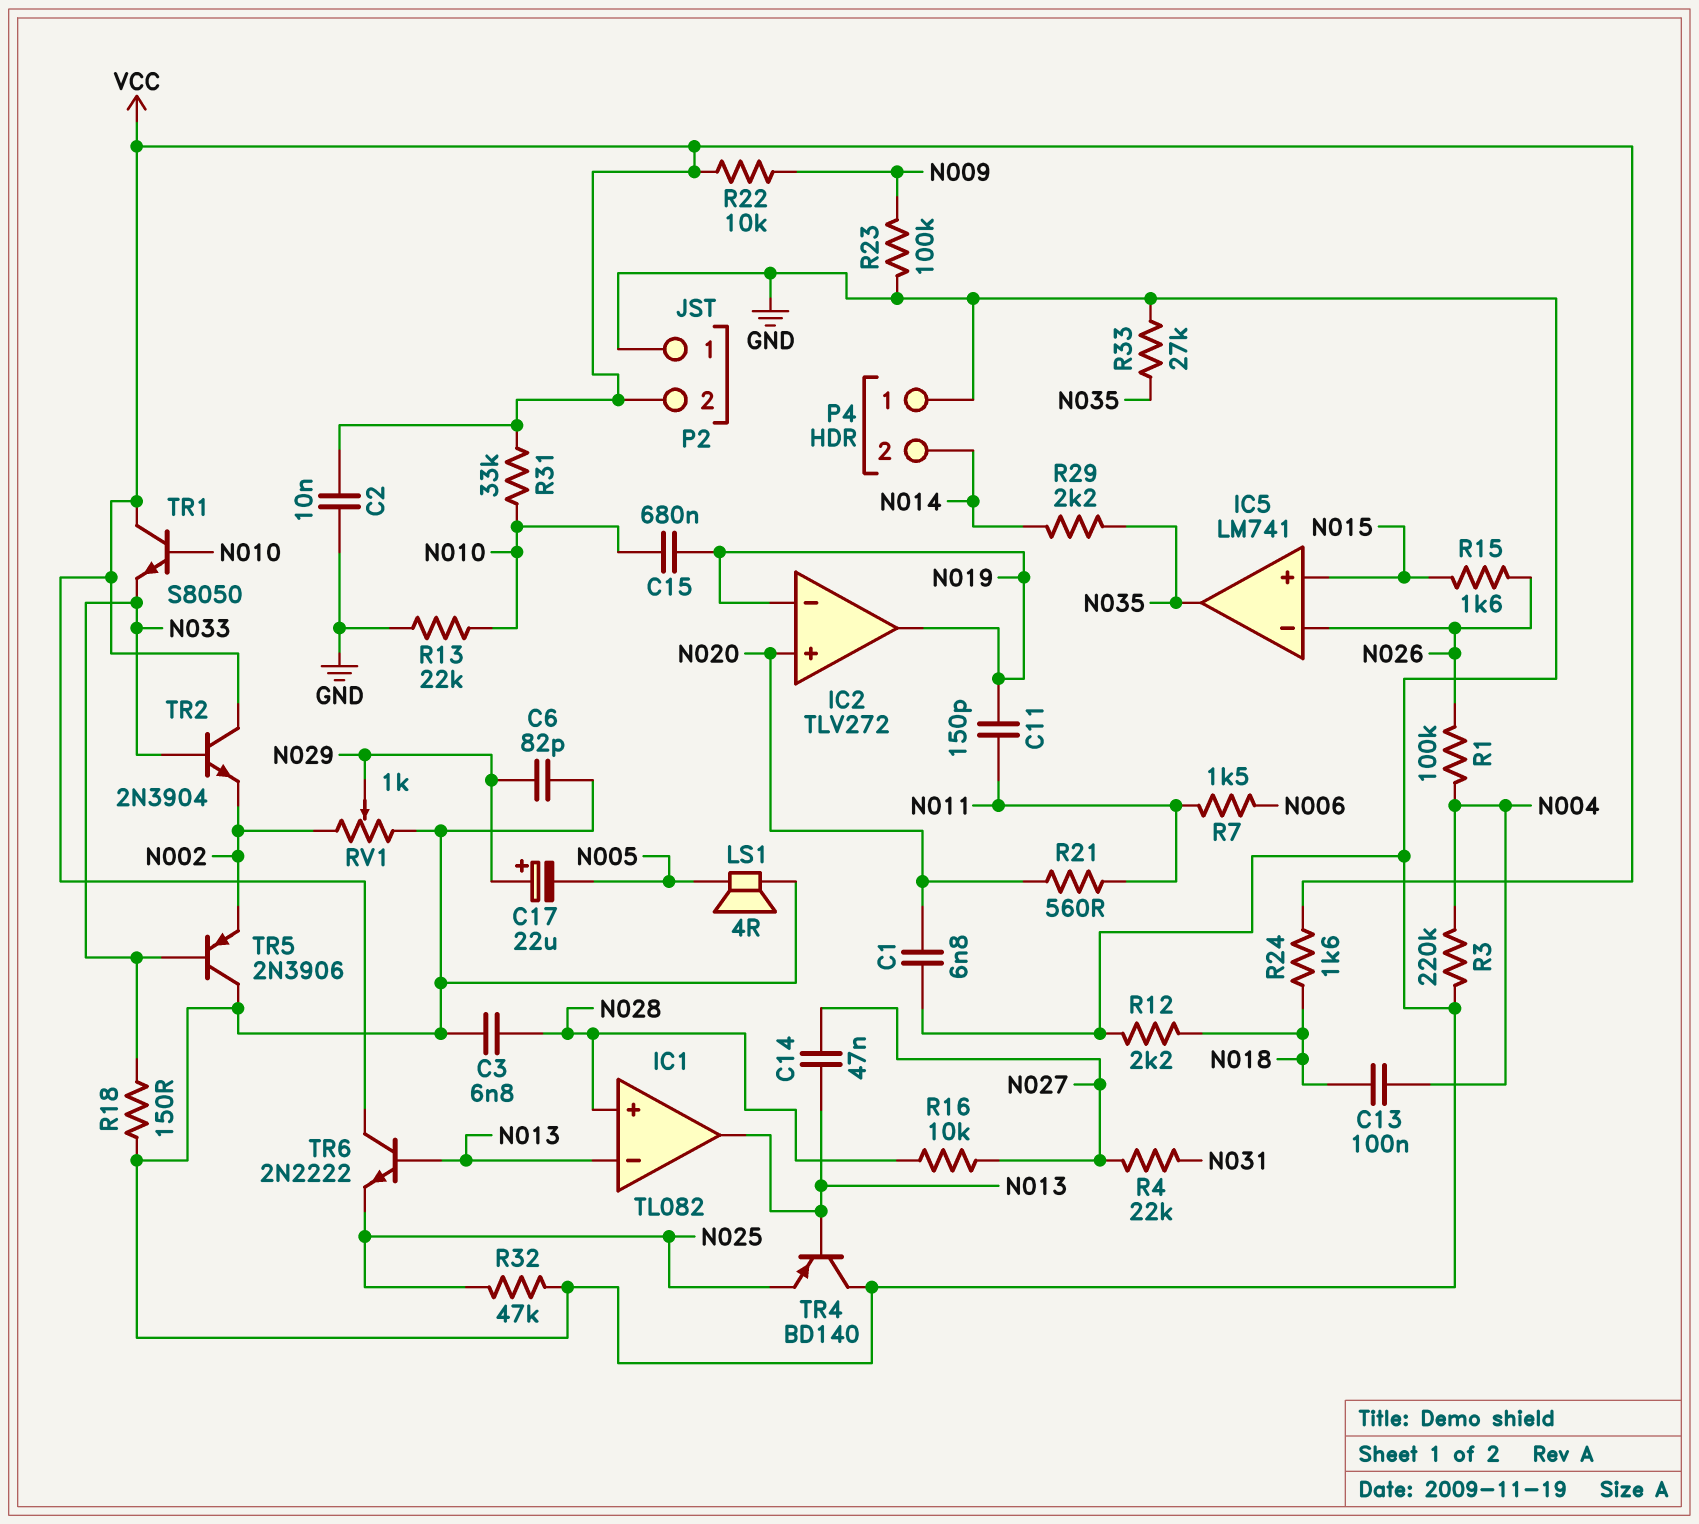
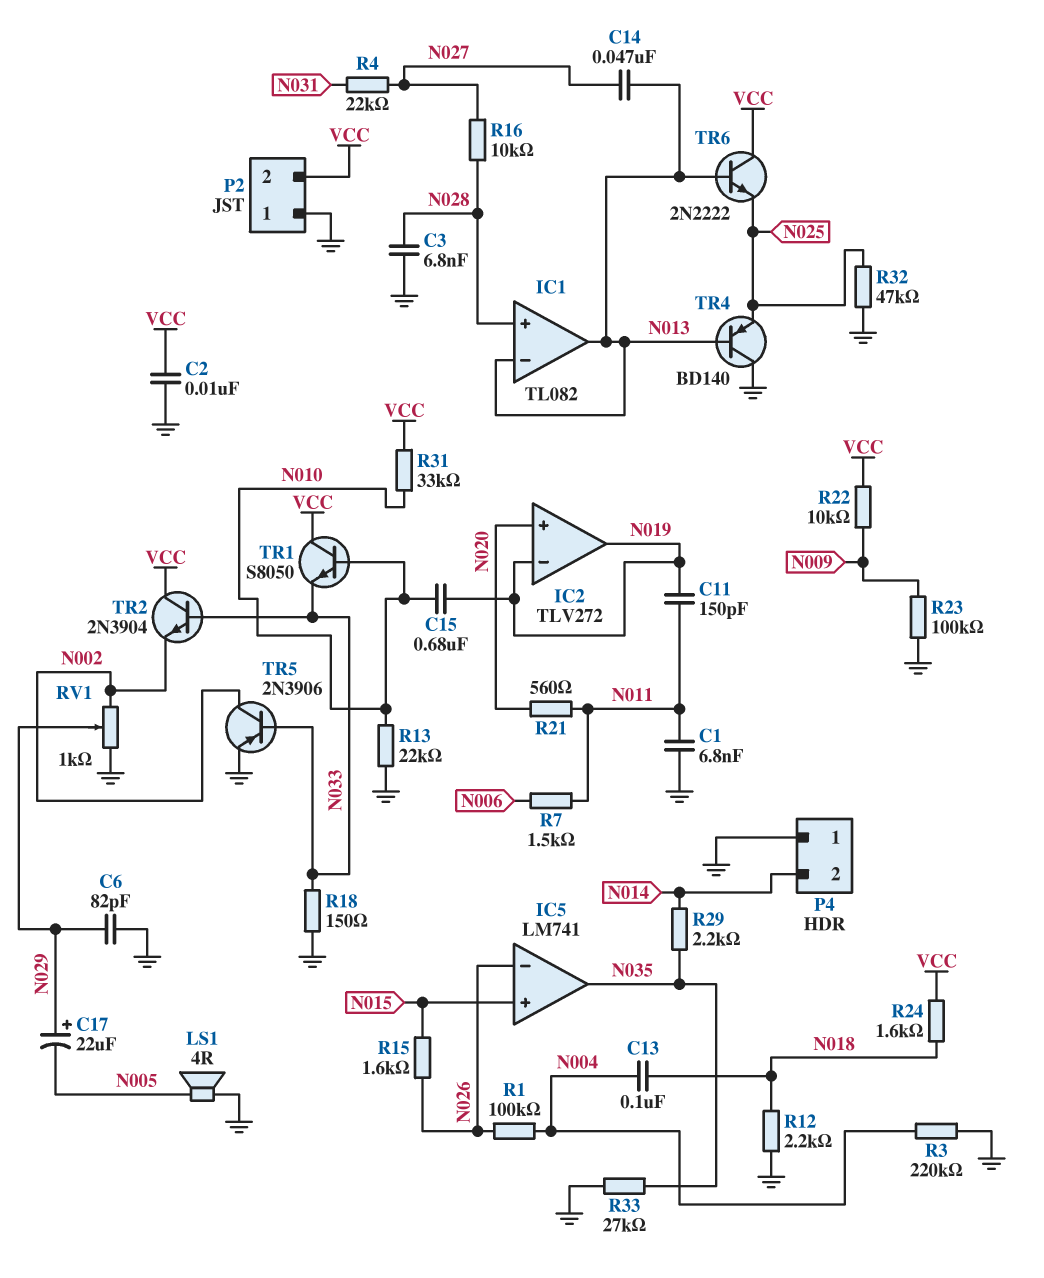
C1: 6.8nF (GND, N020) -> 6.8nF (GND, N011)
TR5: PNP 2N3906 (B N033, C GND, E N002) -> PNP 2N3906 (B N033, C N002, E GND)

